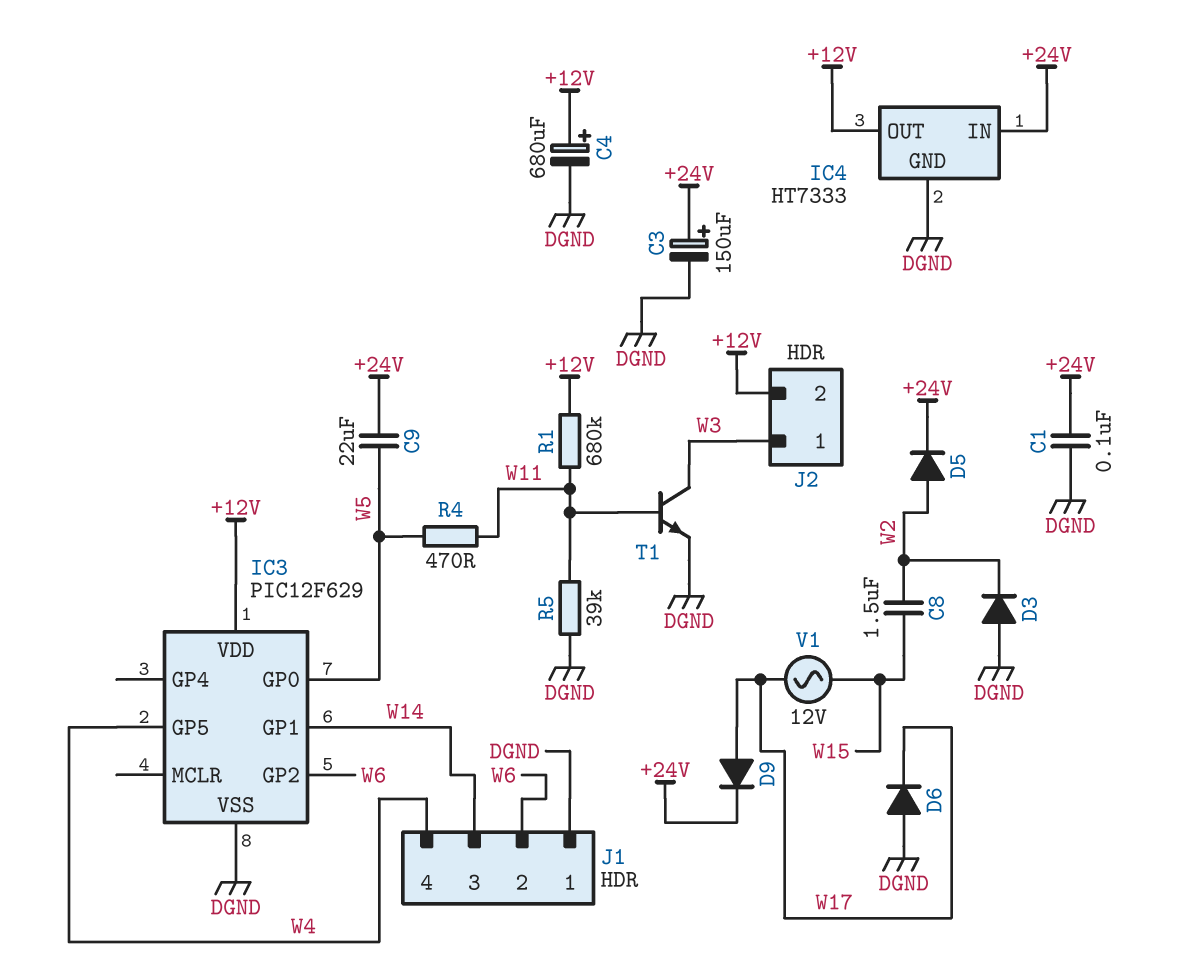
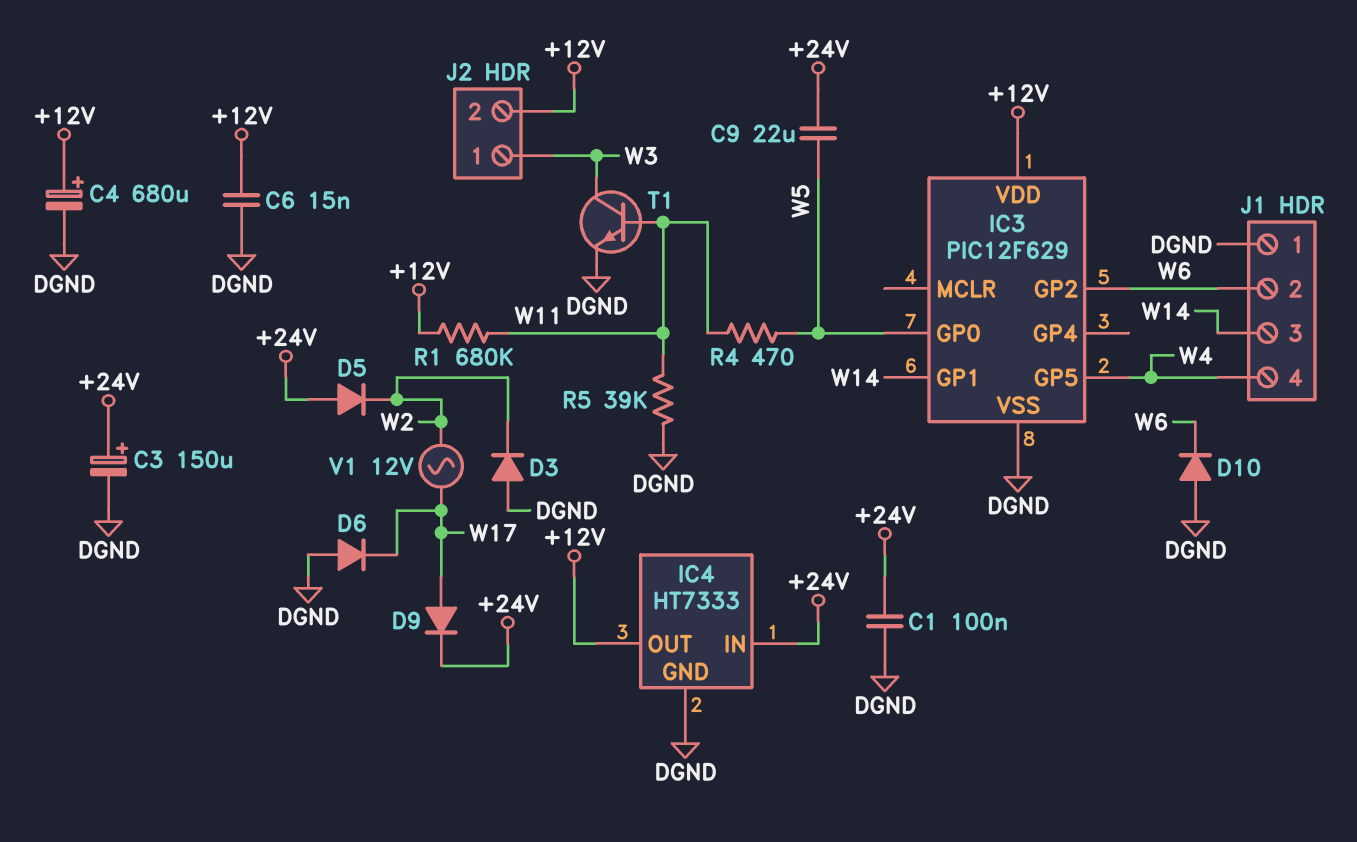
C6: none -> 15nF (+12V, DGND)
C8: 1.5uF (W2, W15) -> none
D5: diode (A W2, K +24V) -> diode (A +24V, K W2)
D10: none -> diode (A DGND, K W6)
V1: AC 12V (W15, W17) -> AC 12V (W2, W17)

